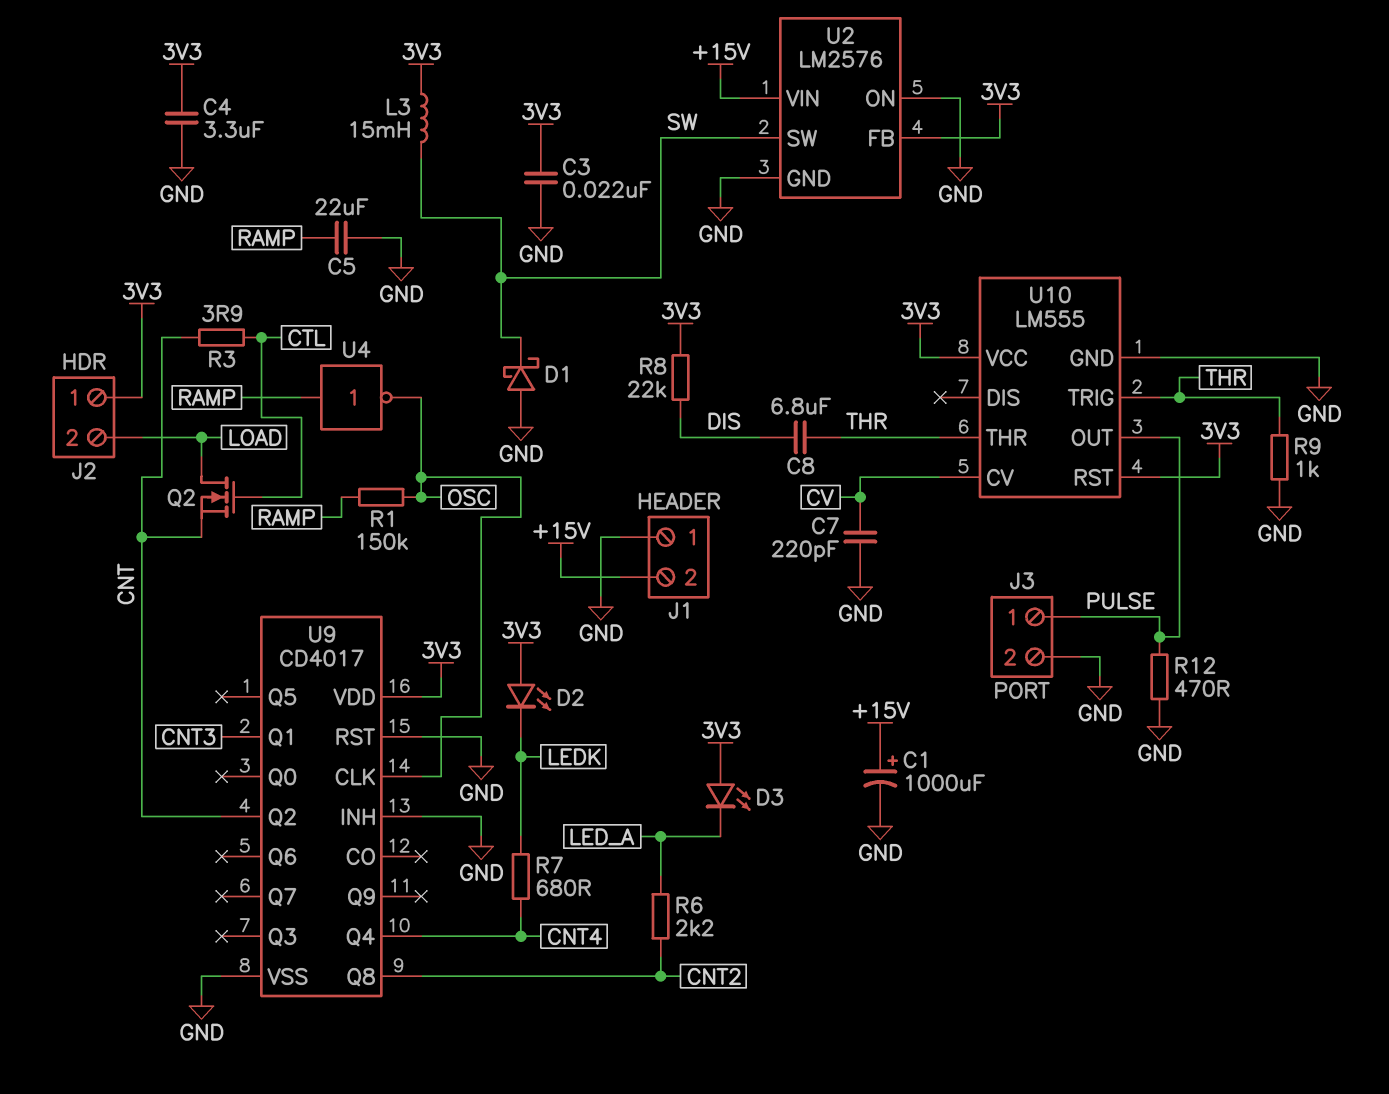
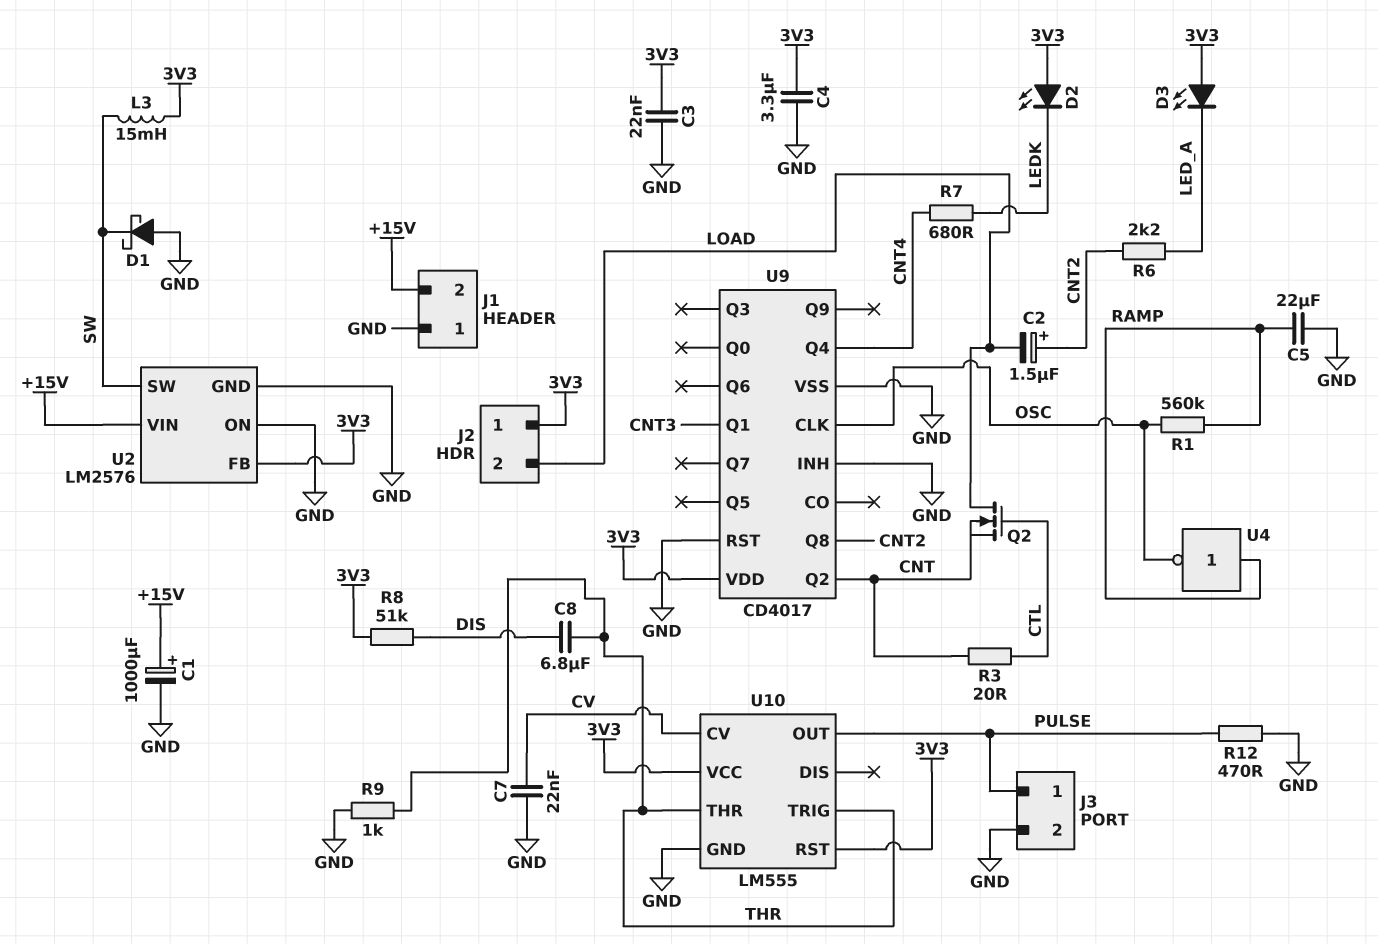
C2: none -> 1.5uF (plus CNT2, minus LOAD)
C7: 220pF (CV, GND) -> 22nF (CV, GND)
R1: 150k (OSC, RAMP) -> 560k (OSC, RAMP)
R3: 3.9 (CNT, CTL) -> 20 (CNT, CTL)
R8: 22k (3V3, DIS) -> 51k (3V3, DIS)

